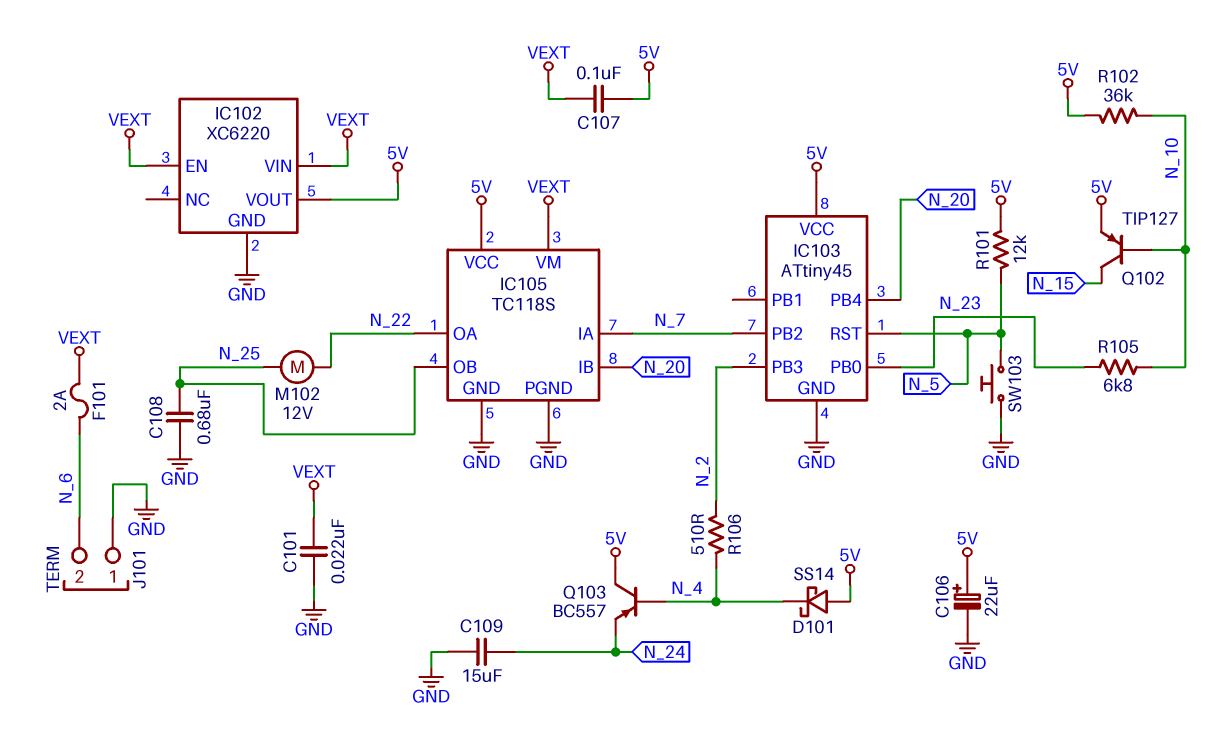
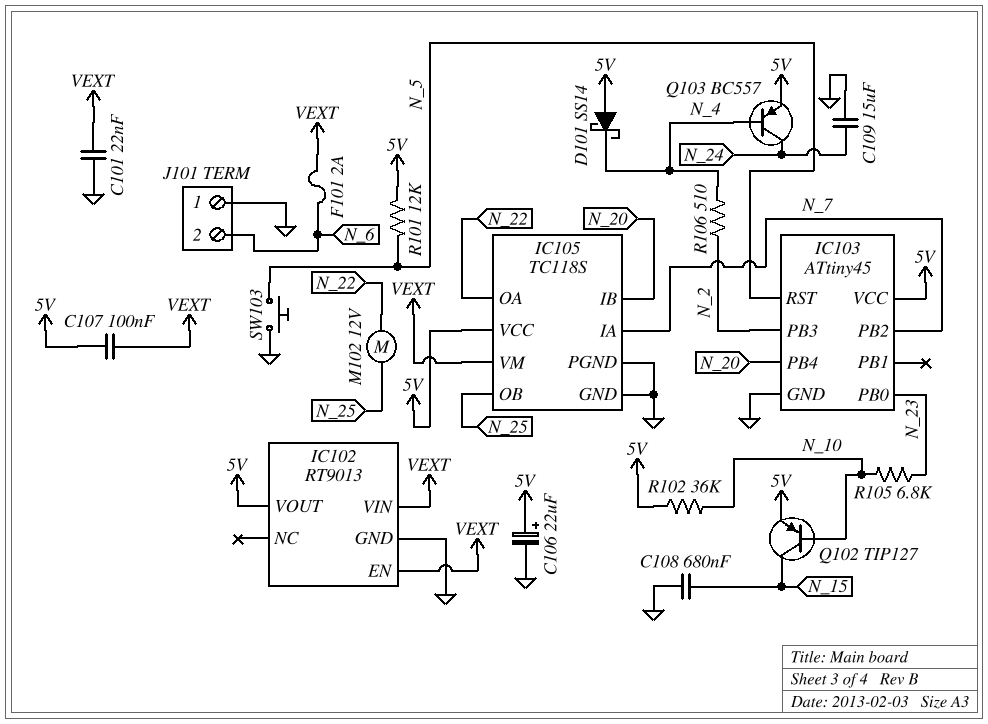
C108: 680nF (GND, N_25) -> 680nF (GND, N_15)
IC102: XC6220 -> RT9013
Q103: PNP BC557 (B N_4, C 5V, E N_24) -> PNP BC557 (B N_4, C N_24, E 5V)

